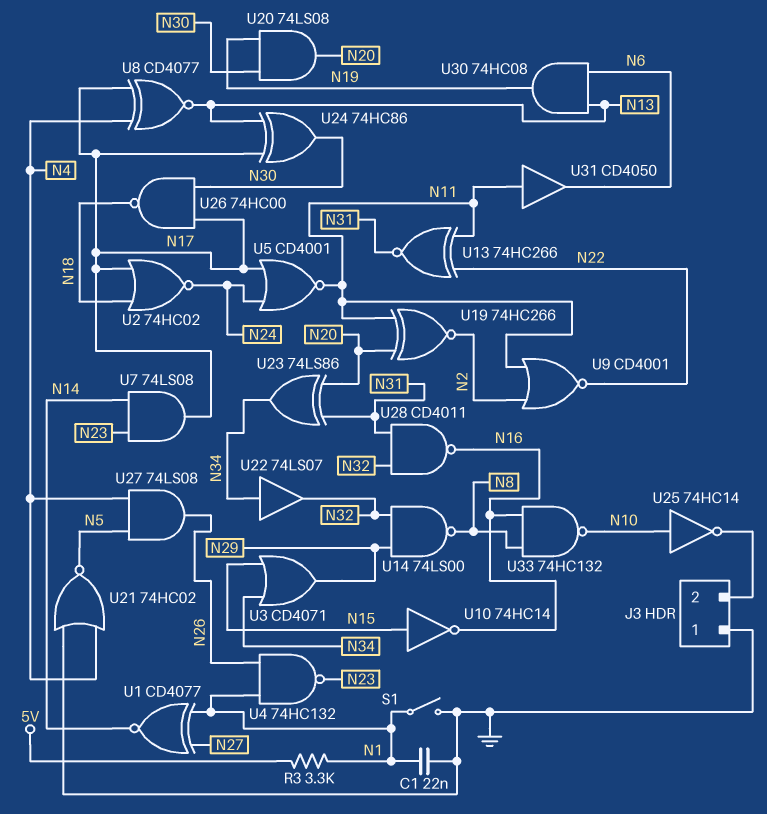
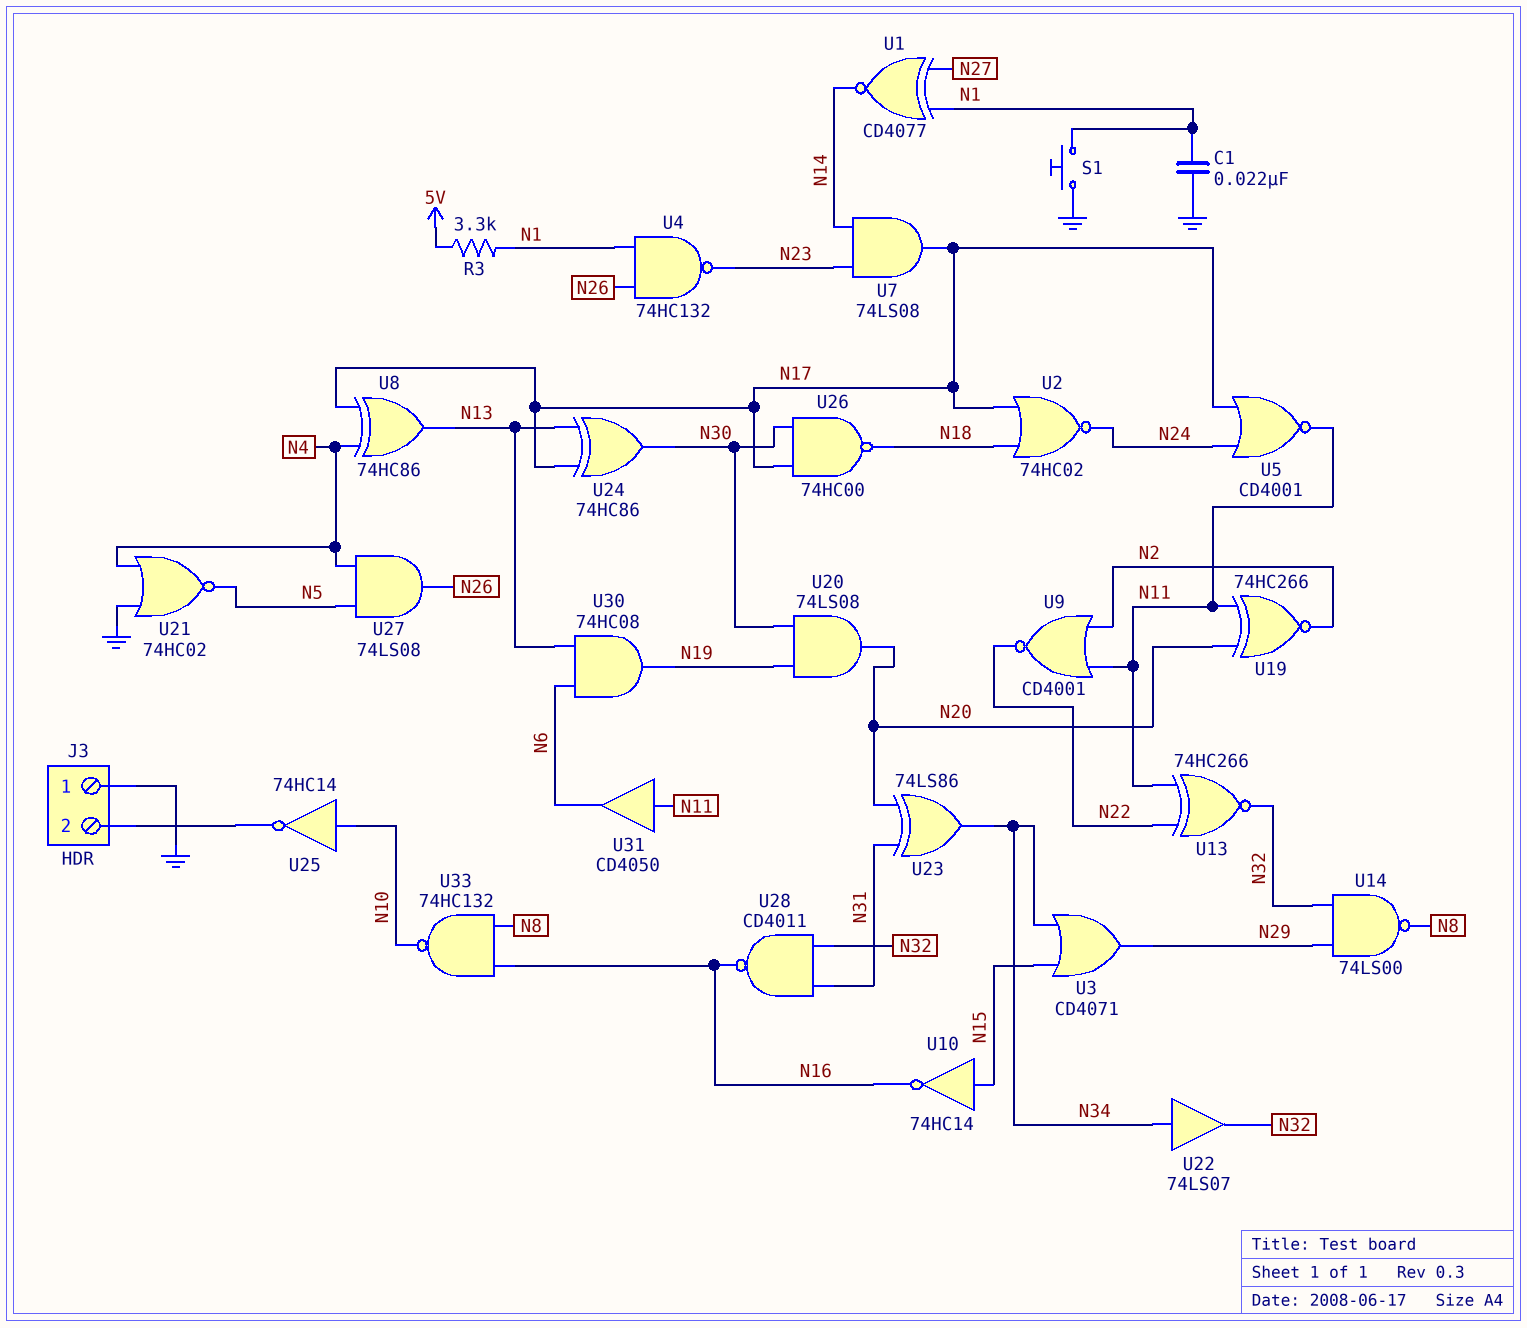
S1: switch (GND, N1) -> button (GND, N1)
U8: XNOR CD4077 (in N4, in N17, out N13) -> XOR 74HC86 (in N4, in N17, out N13)
U13: XNOR 74HC266 (in N11, in N22, out N31) -> XNOR 74HC266 (in N11, in N22, out N32)

